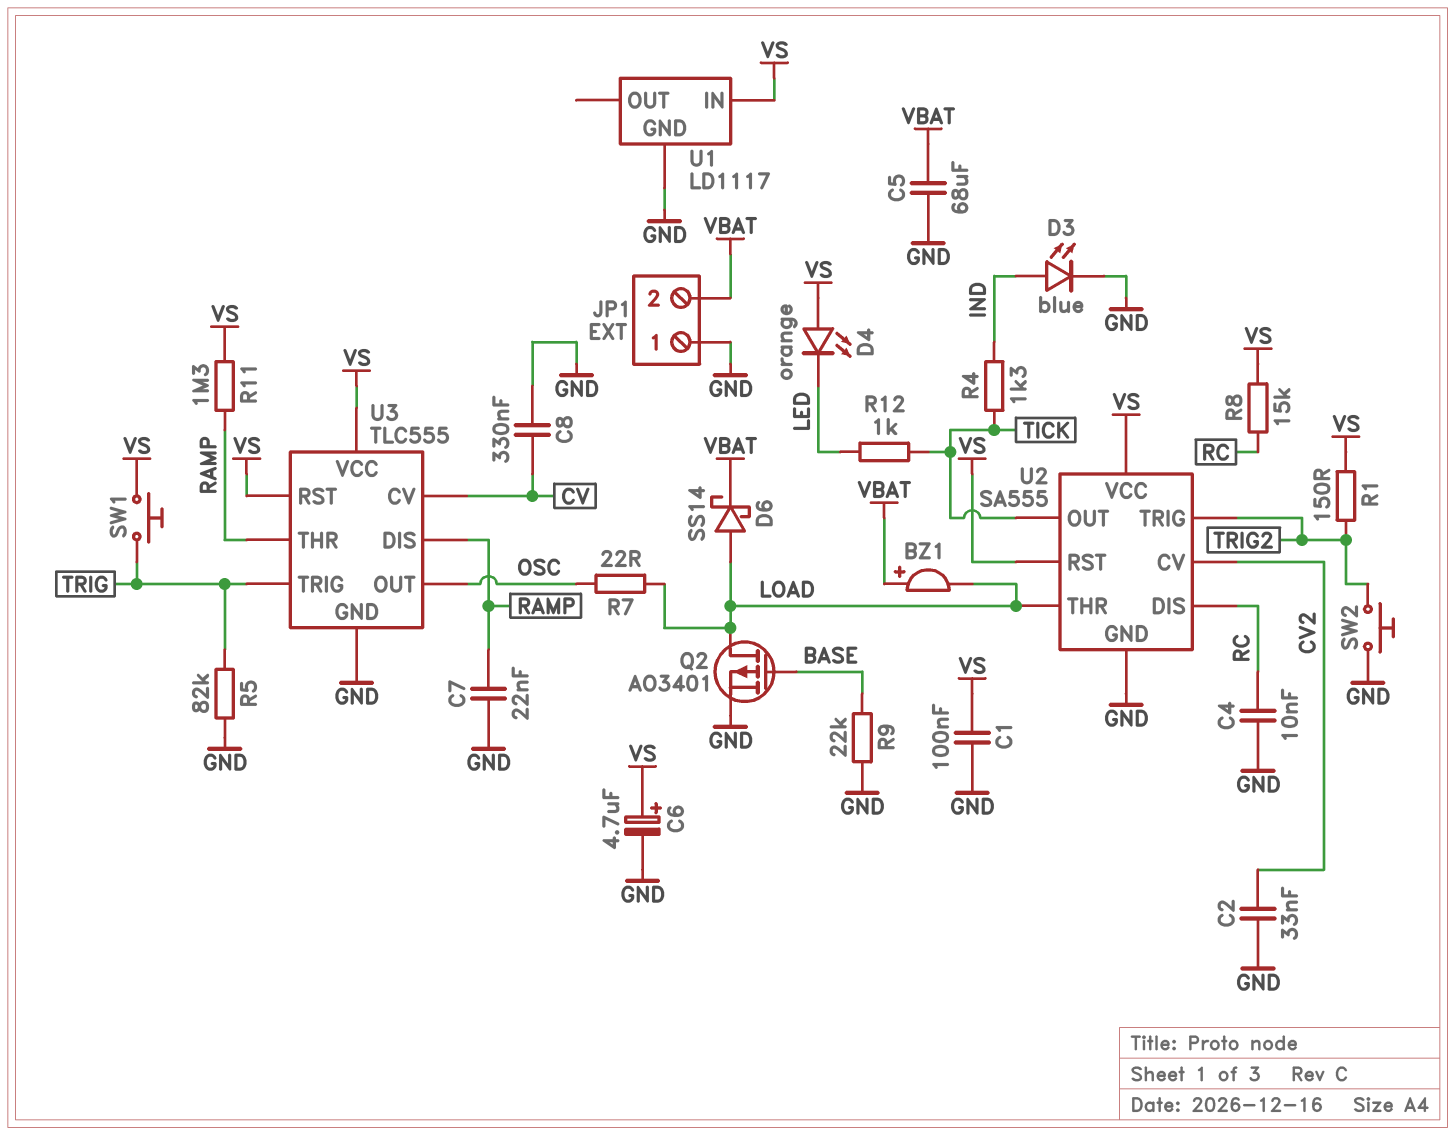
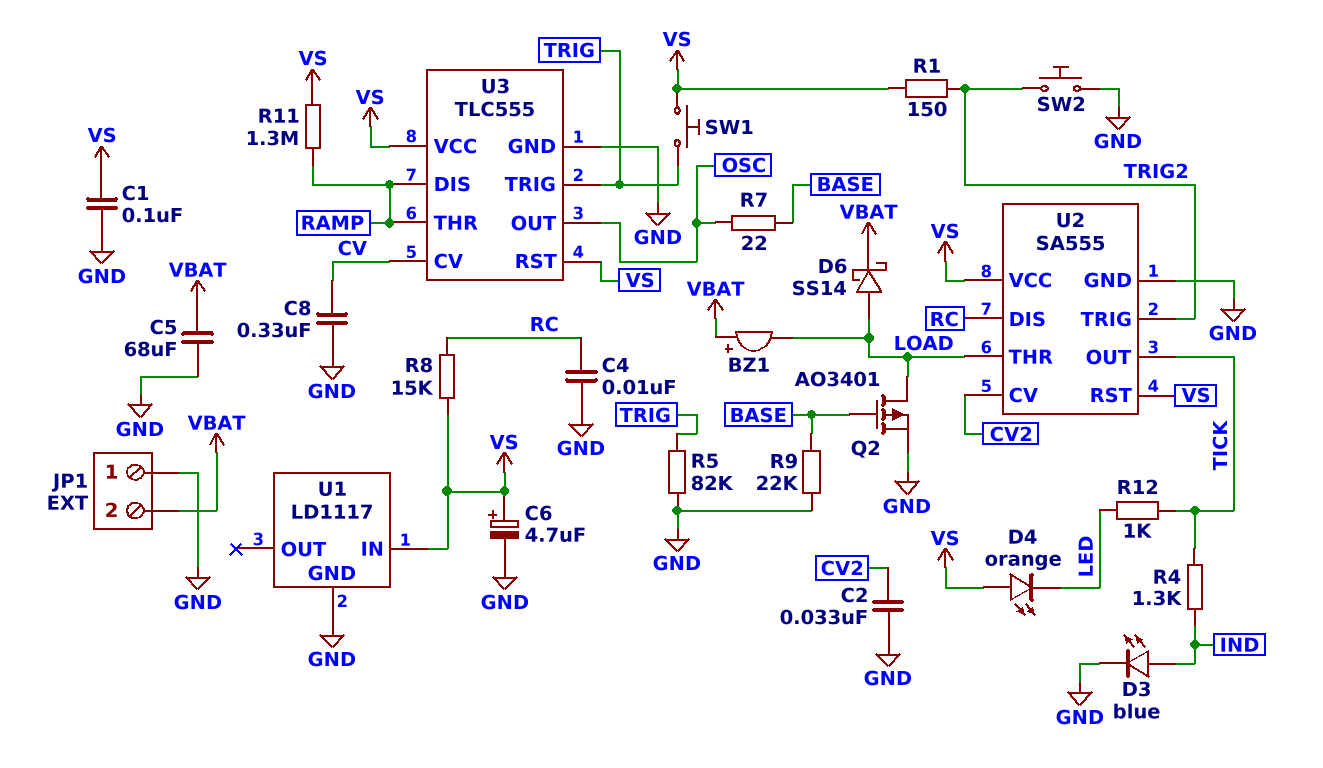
C7: 22nF (GND, RAMP) -> none
R7: 22 (LOAD, OSC) -> 22 (BASE, OSC)

